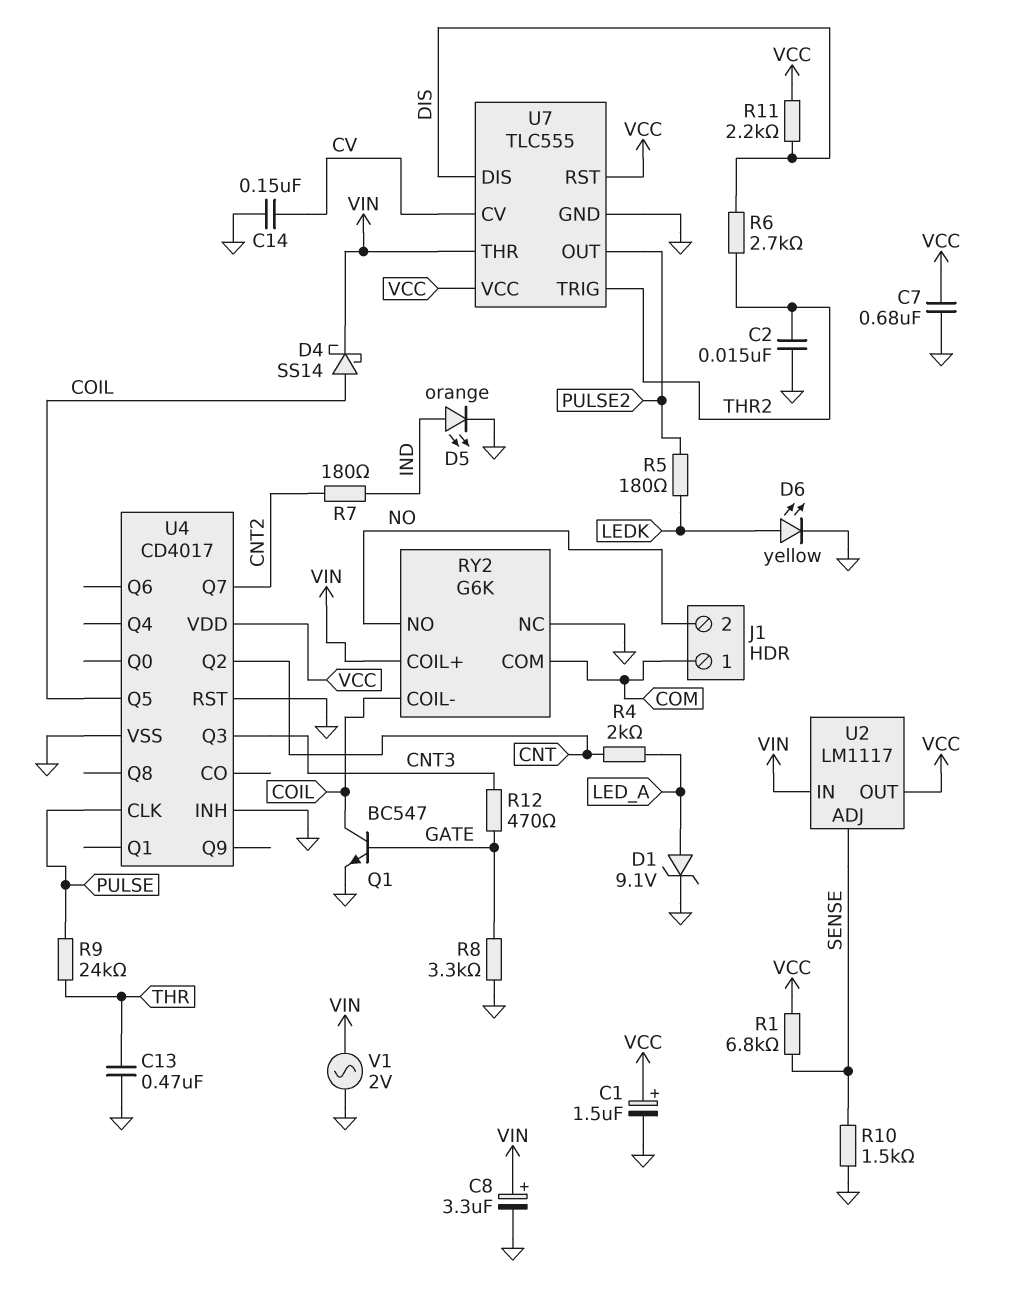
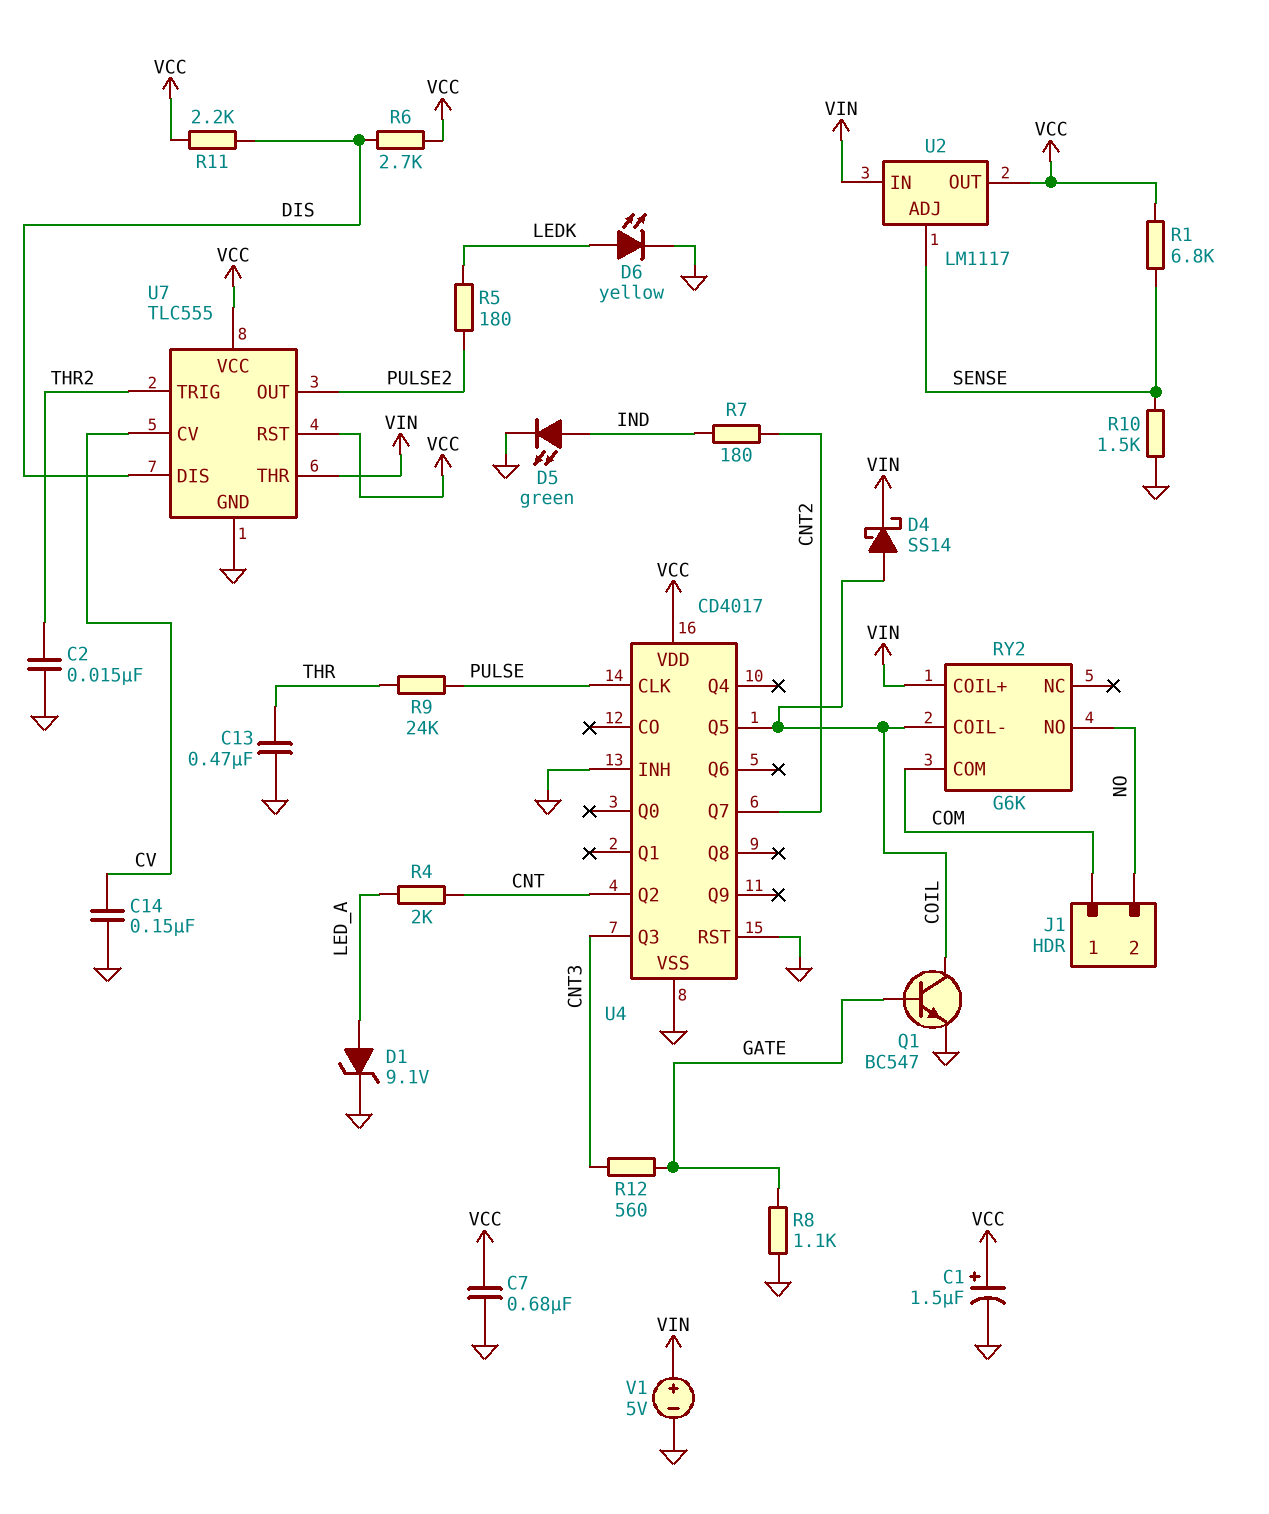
C8: 3.3uF (plus VIN, minus GND) -> none
D5: LED orange (A IND, K GND) -> LED green (A IND, K GND)
R6: 2.7k (DIS, THR2) -> 2.7k (DIS, VCC)
R8: 3.3k (GATE, GND) -> 1.1k (GATE, GND)
R12: 470 (CNT3, GATE) -> 560 (CNT3, GATE)
RY2 pin NC: GND -> none
V1: AC 2V (GND, VIN) -> 5V (plus VIN, minus GND)

